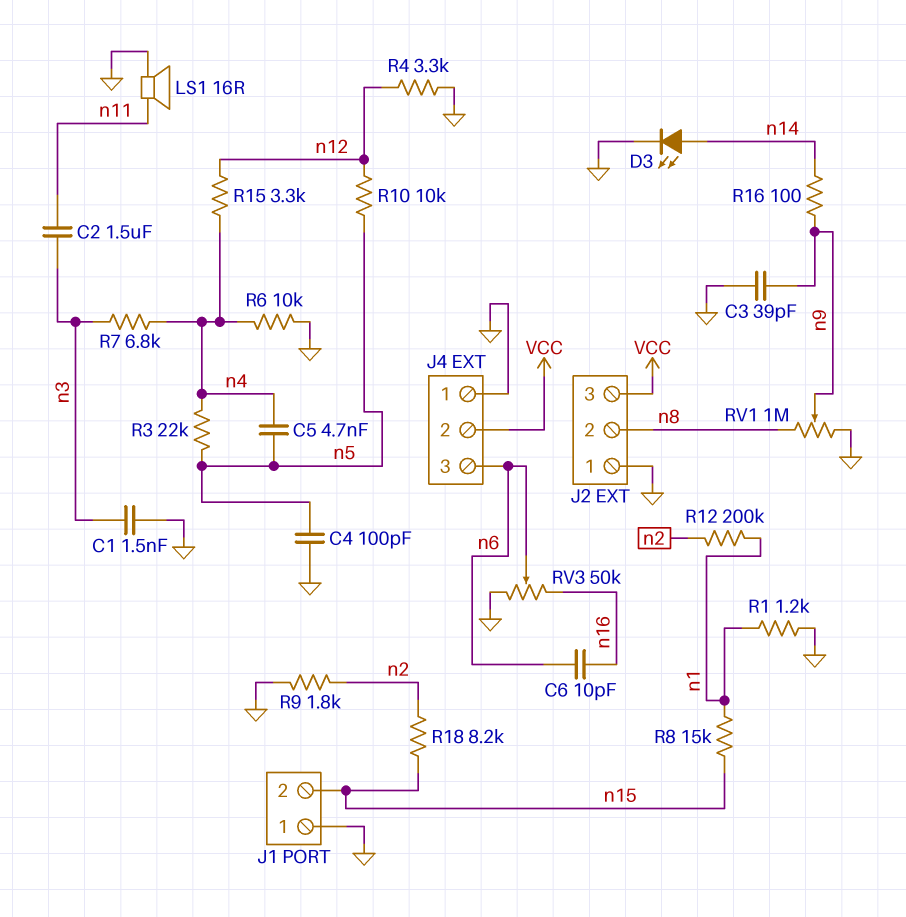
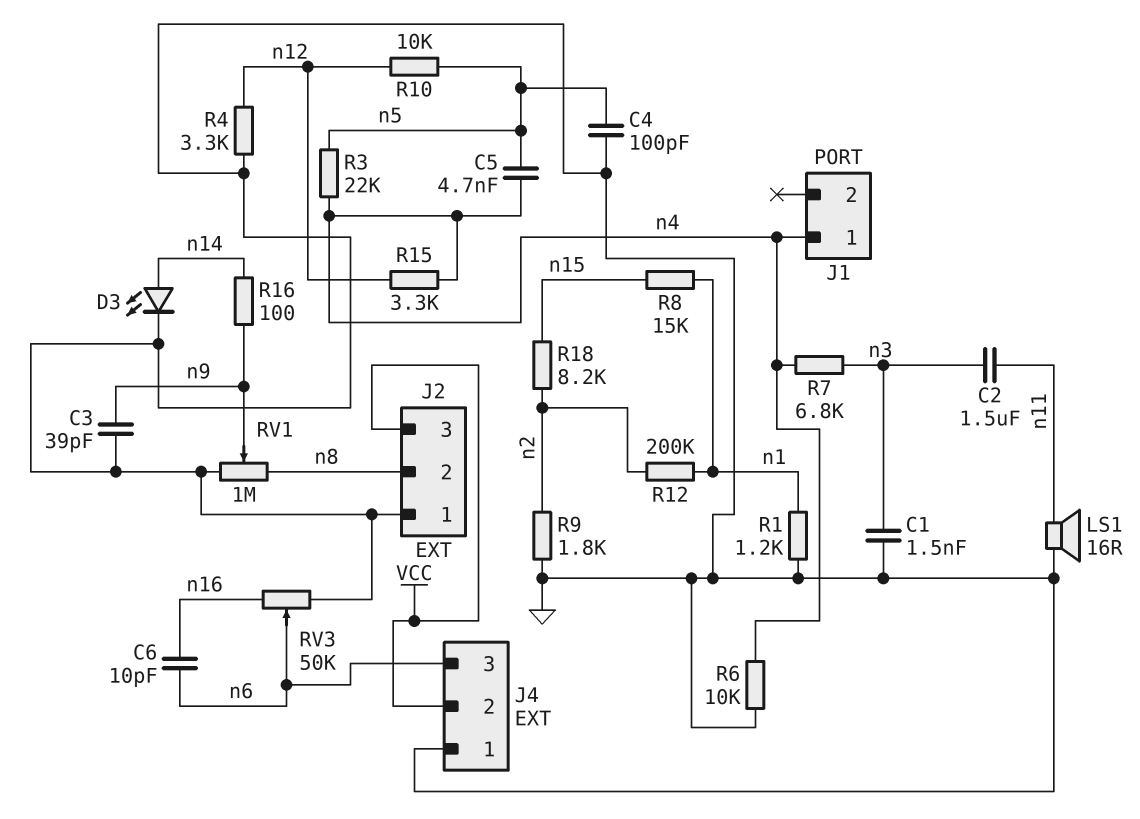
J1 pin 1: GND -> n4
J1 pin 2: n15 -> none

